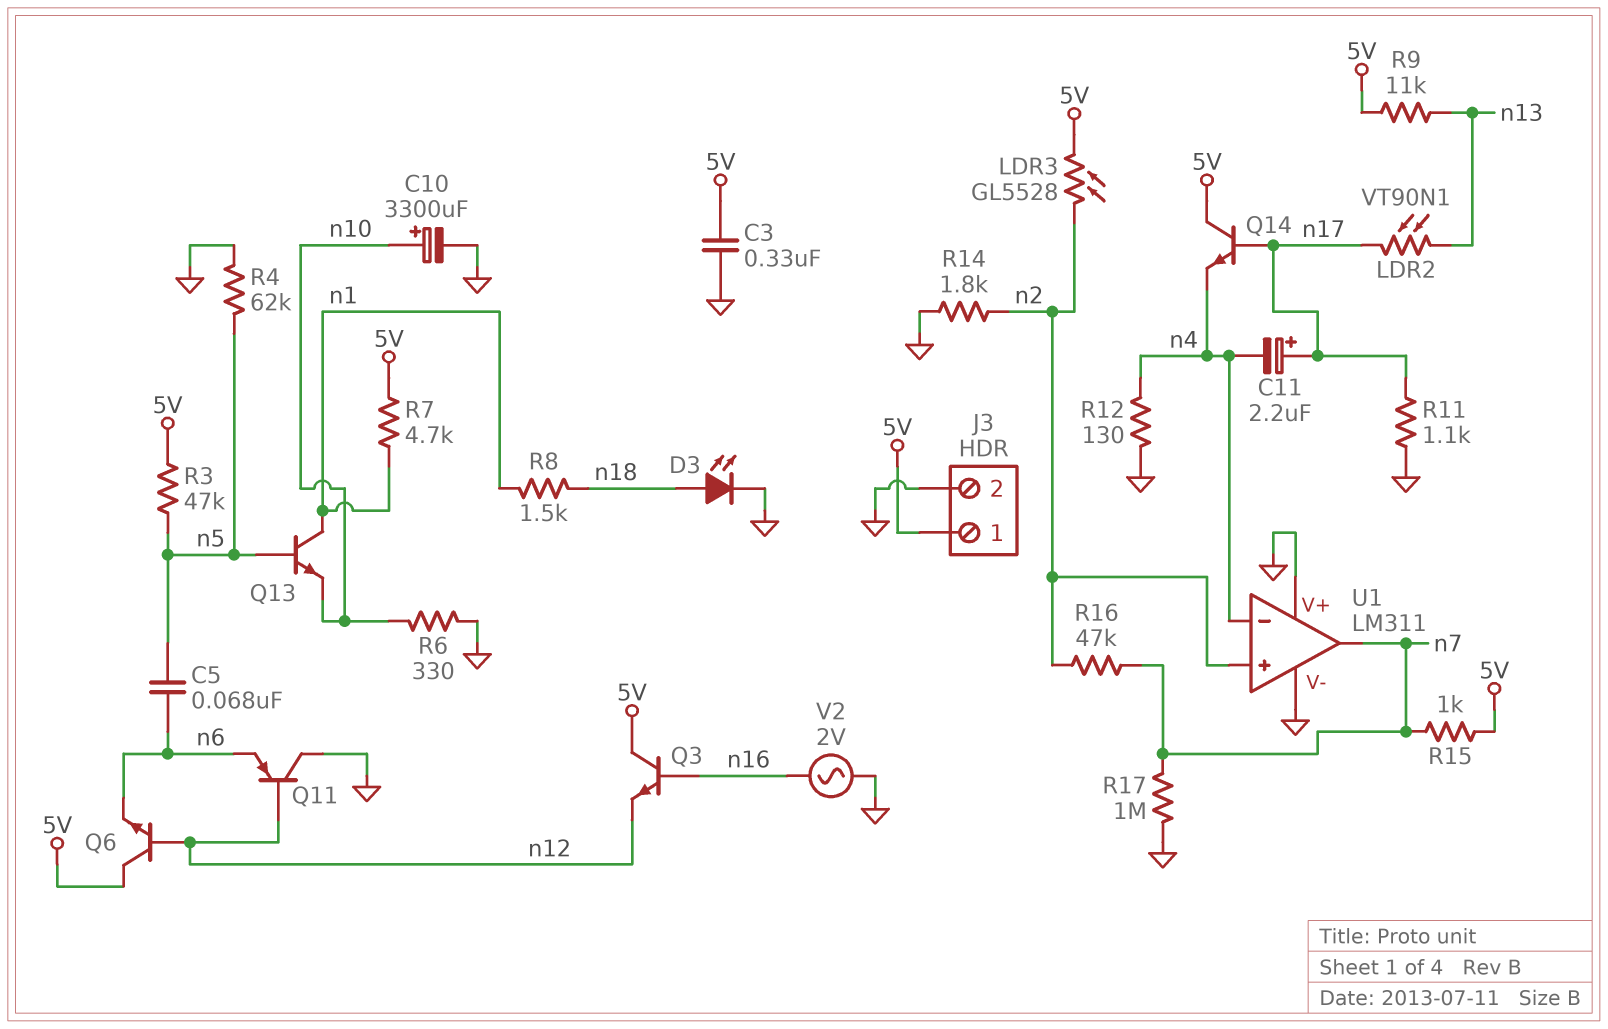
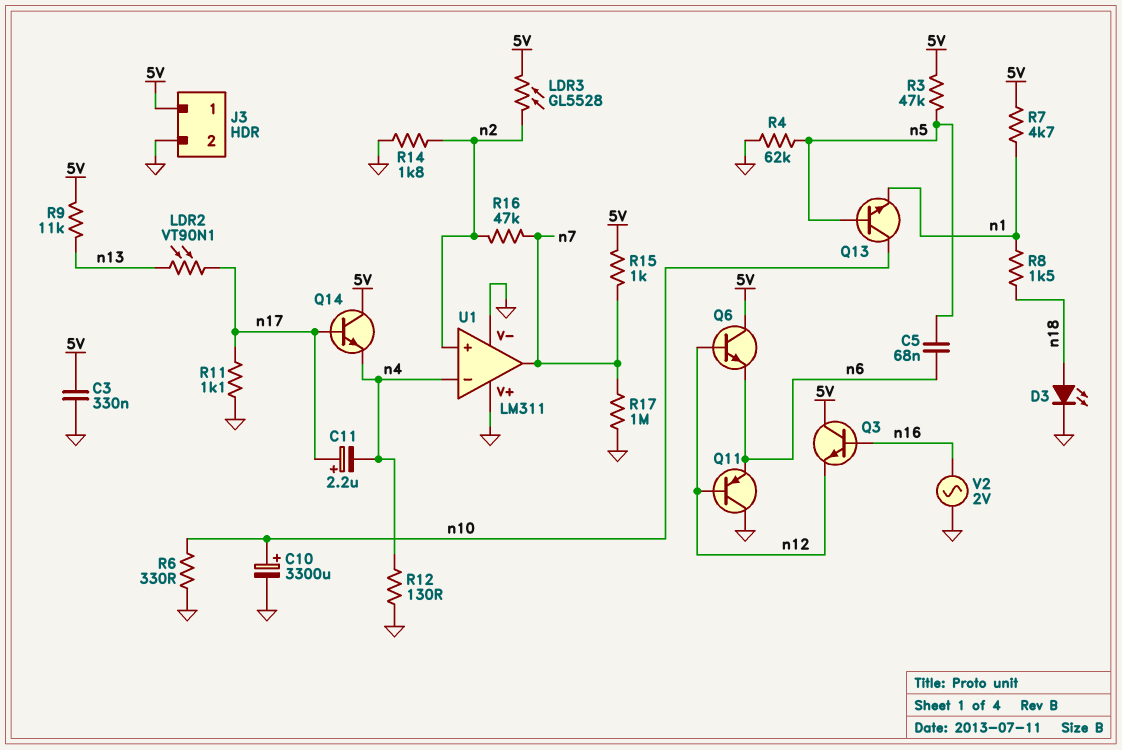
Q13: NPN (B n5, C n1, E n10) -> NPN (B n5, C n10, E n1)

